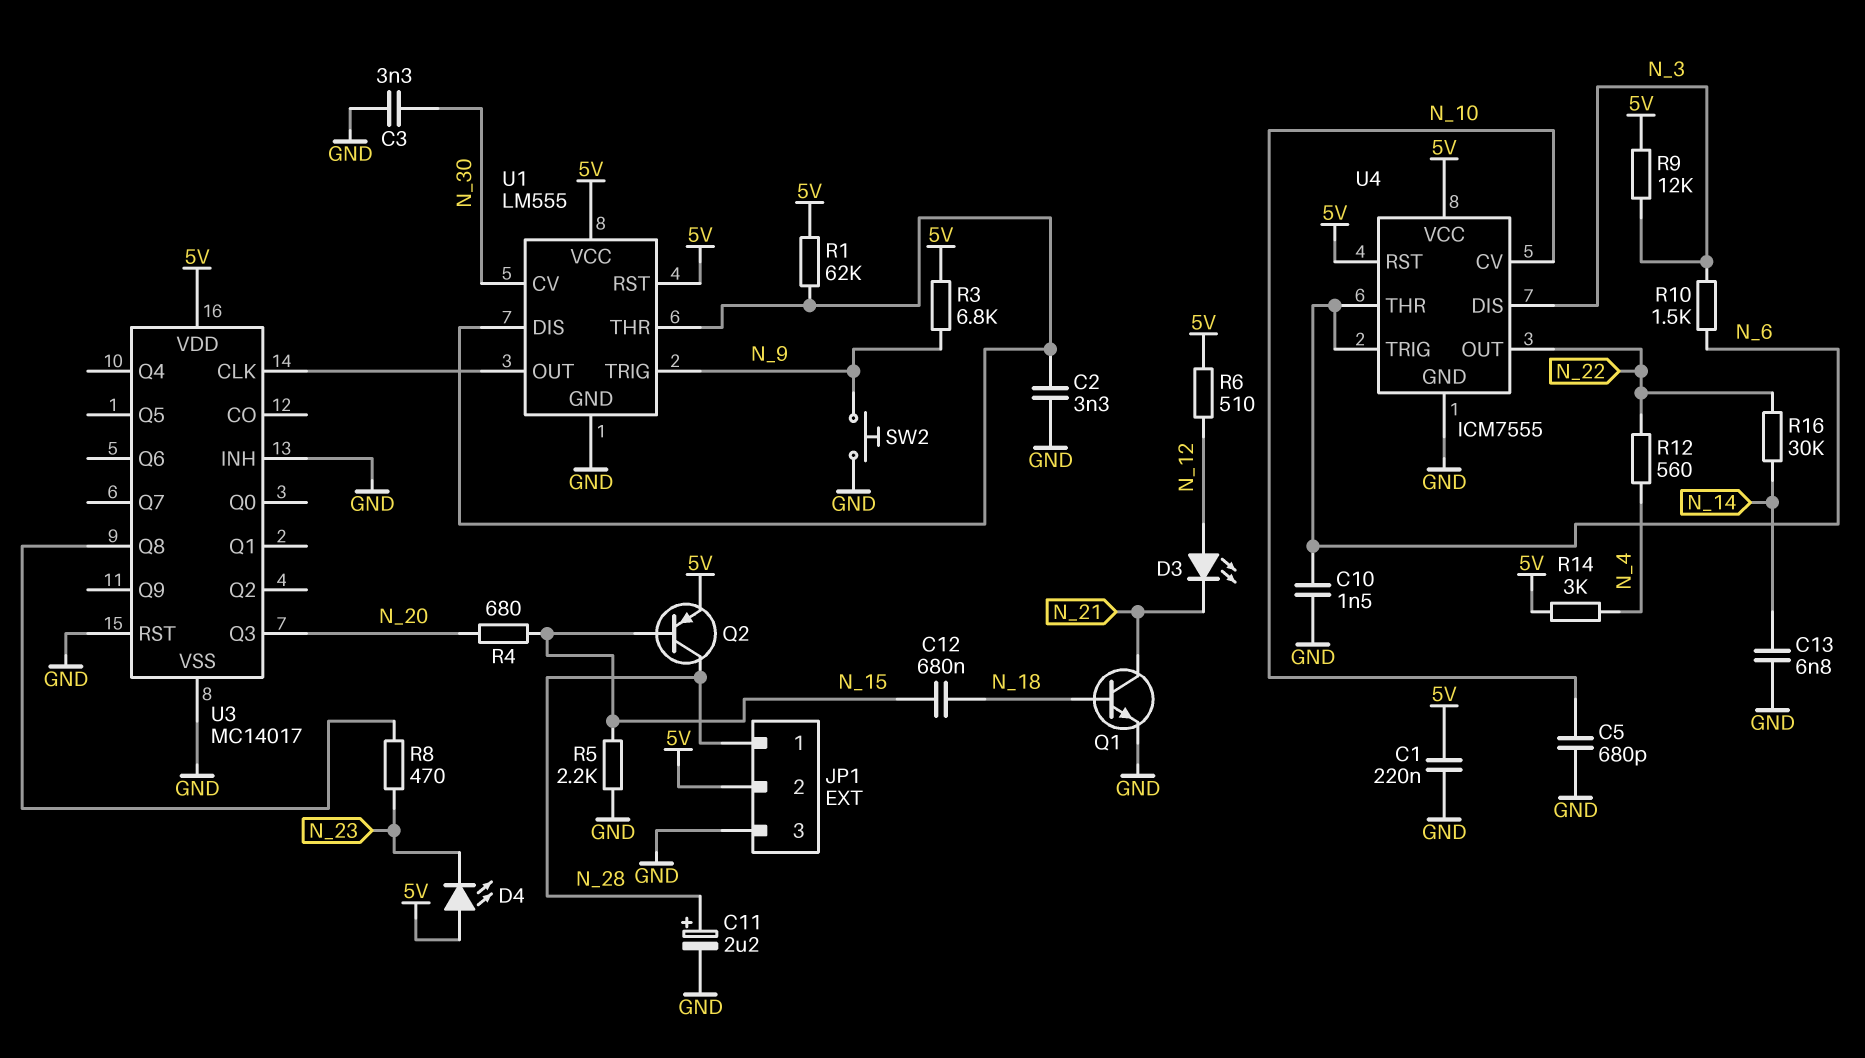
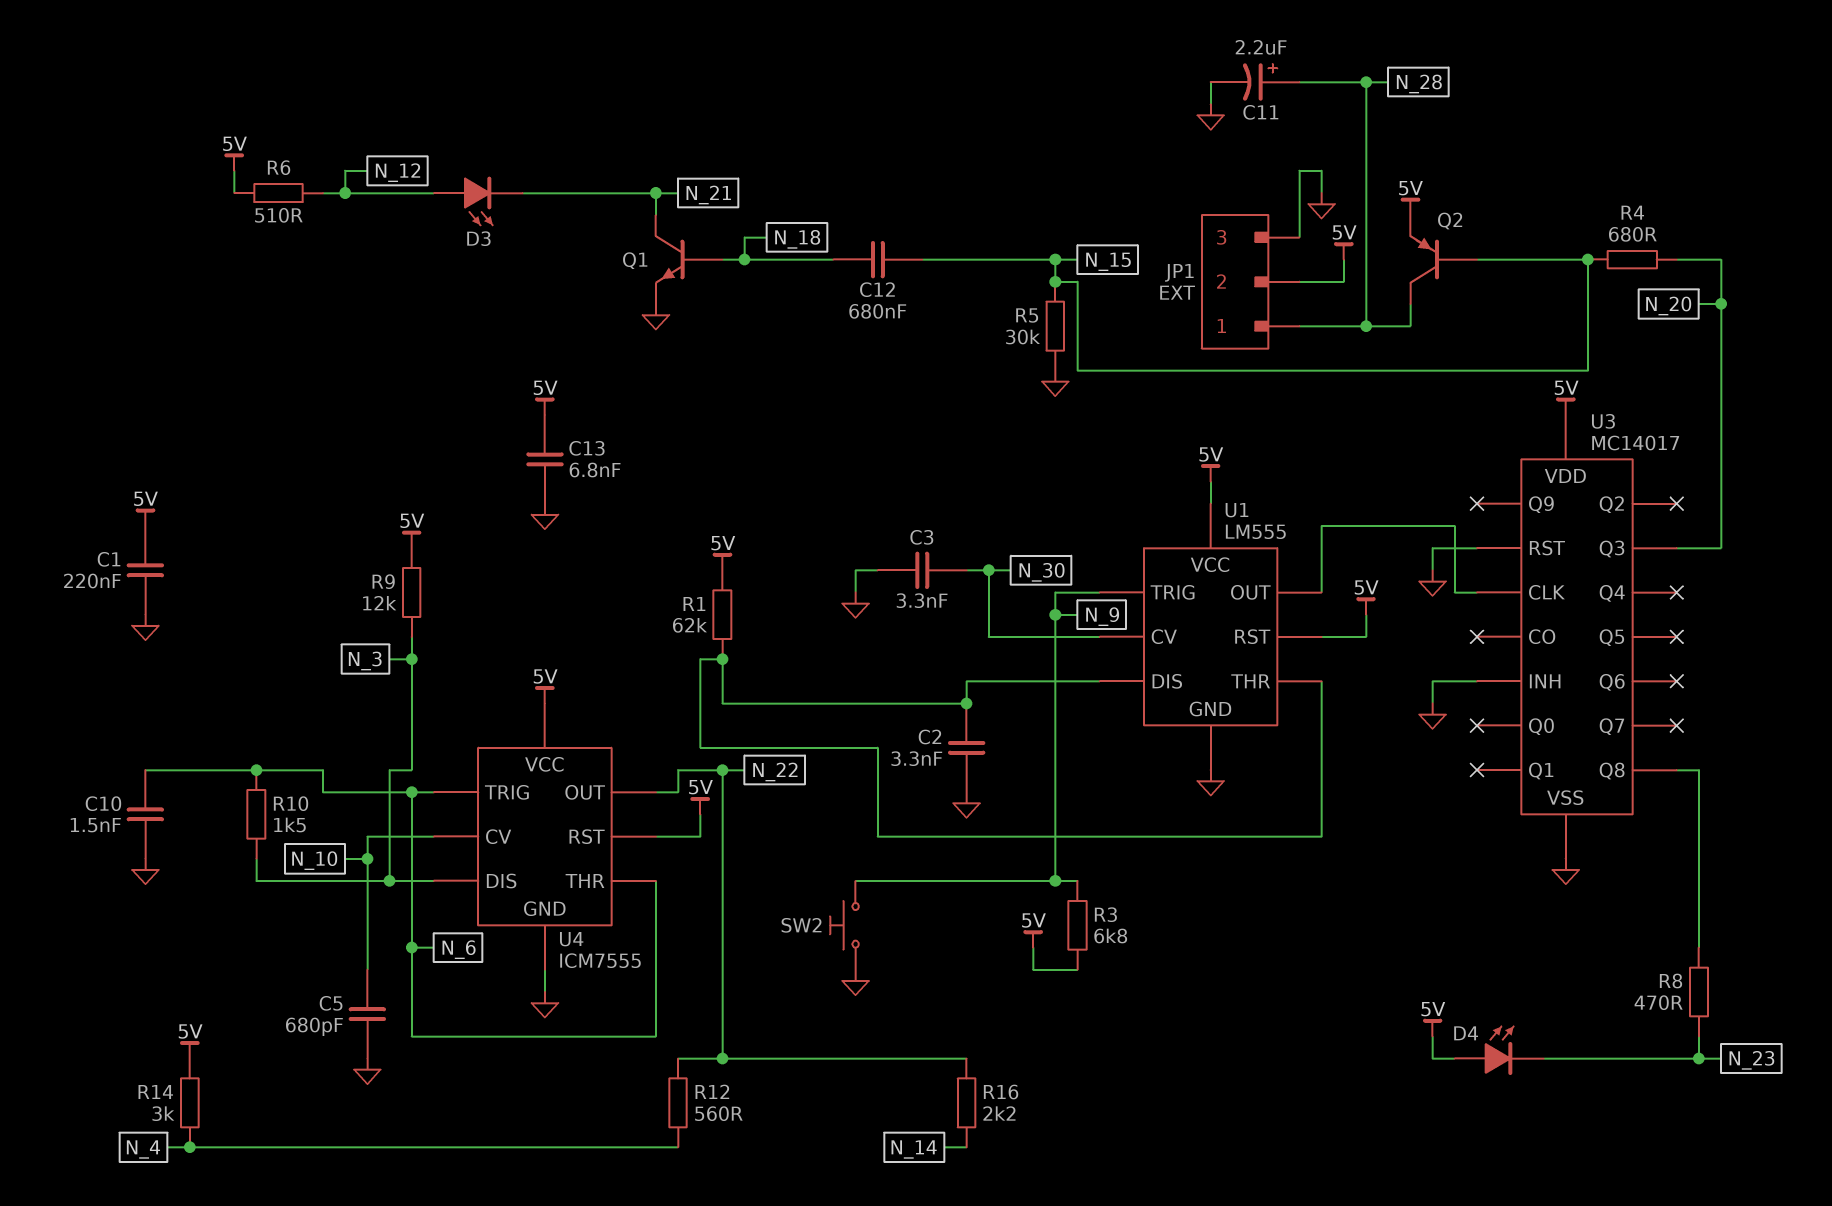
C13: 6.8nF (GND, N_14) -> 6.8nF (5V, GND)
R5: 2.2k (GND, N_15) -> 30k (GND, N_15)
R16: 30k (N_14, N_22) -> 2.2k (N_14, N_22)

